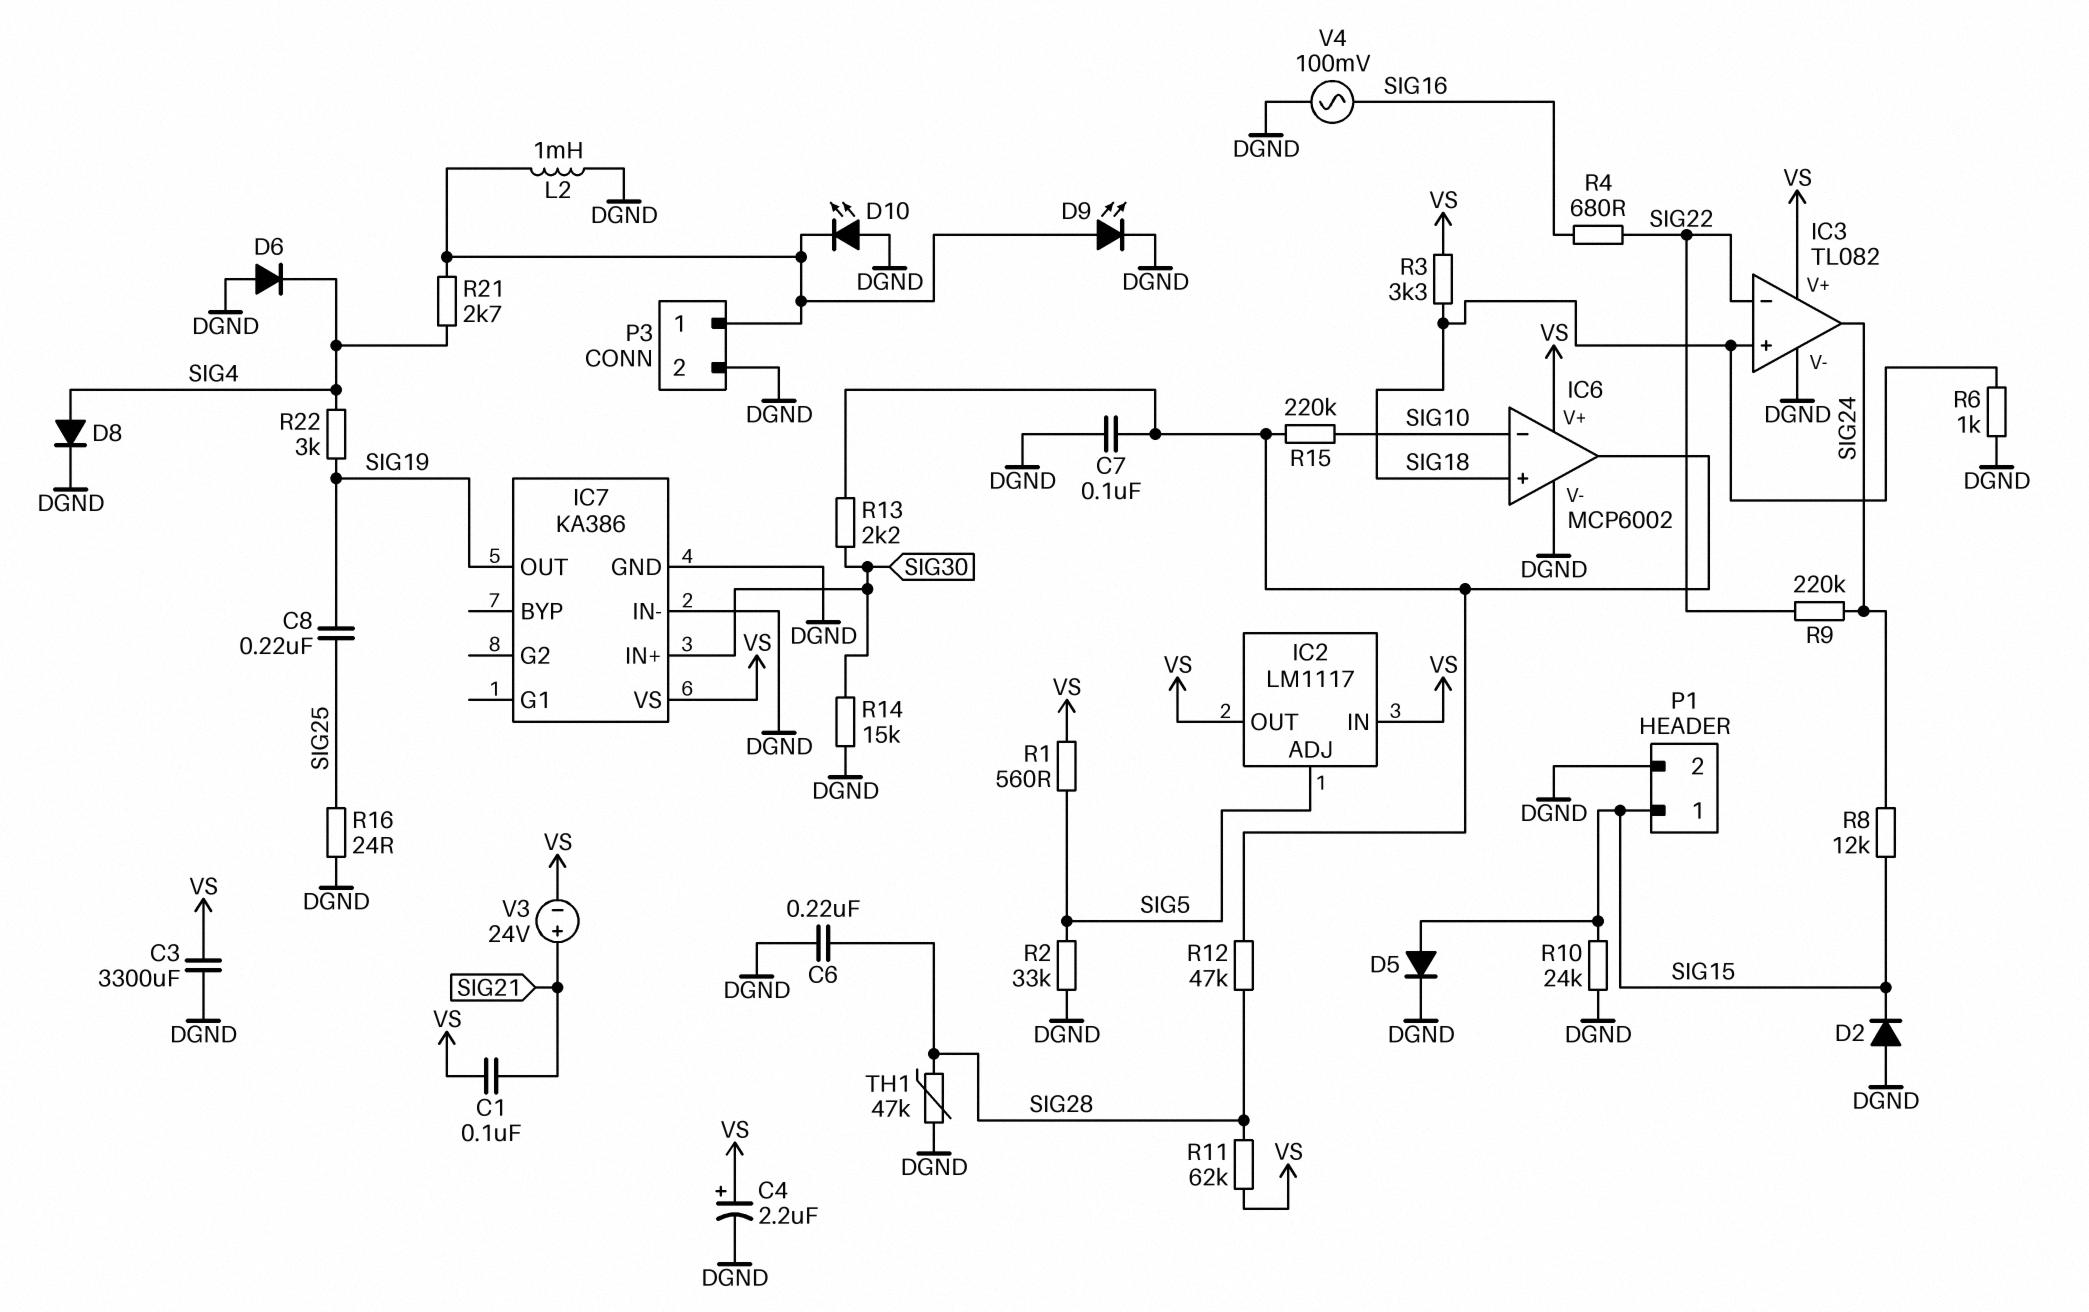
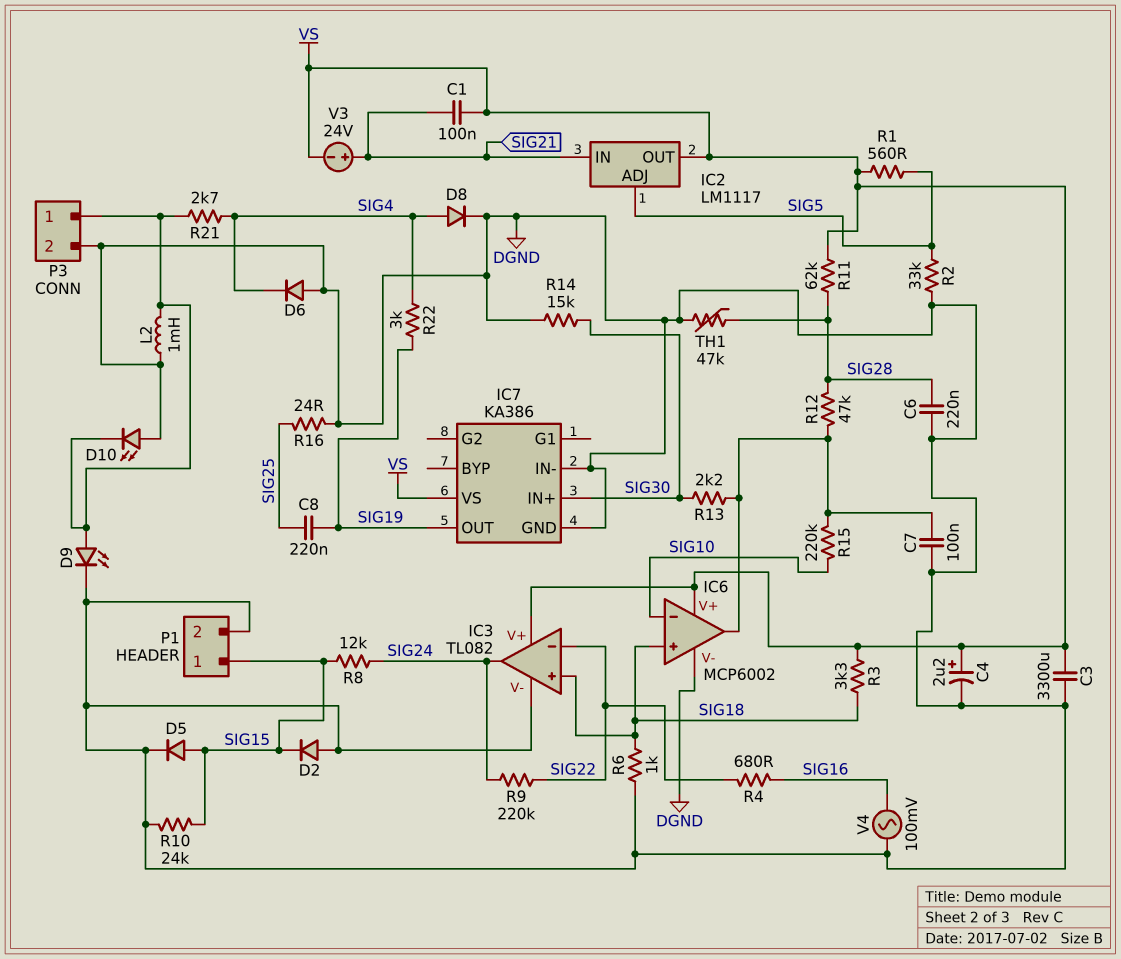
IC2 pin IN: VS -> SIG21

